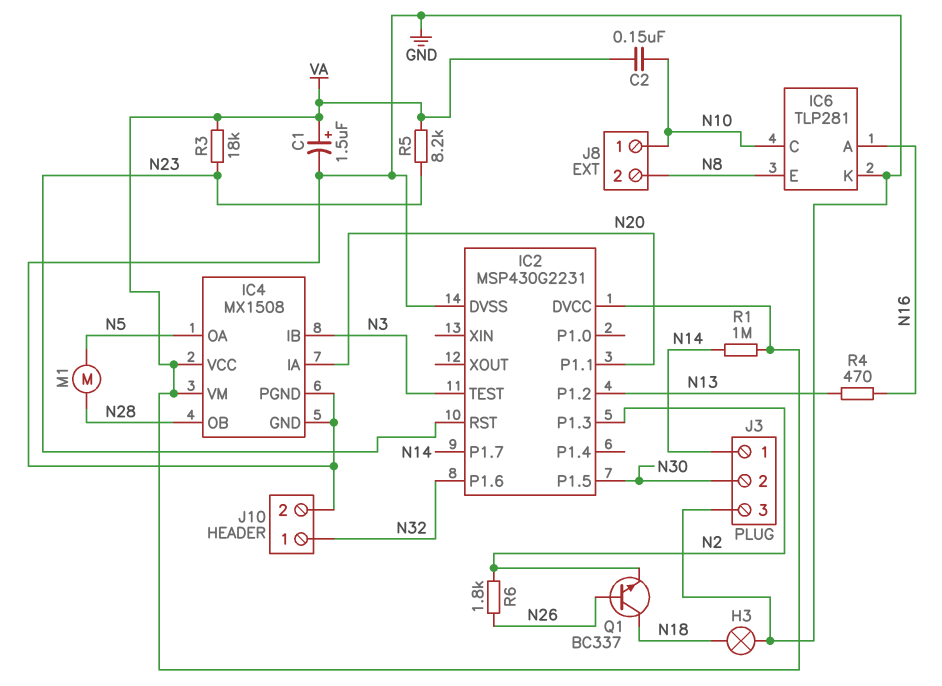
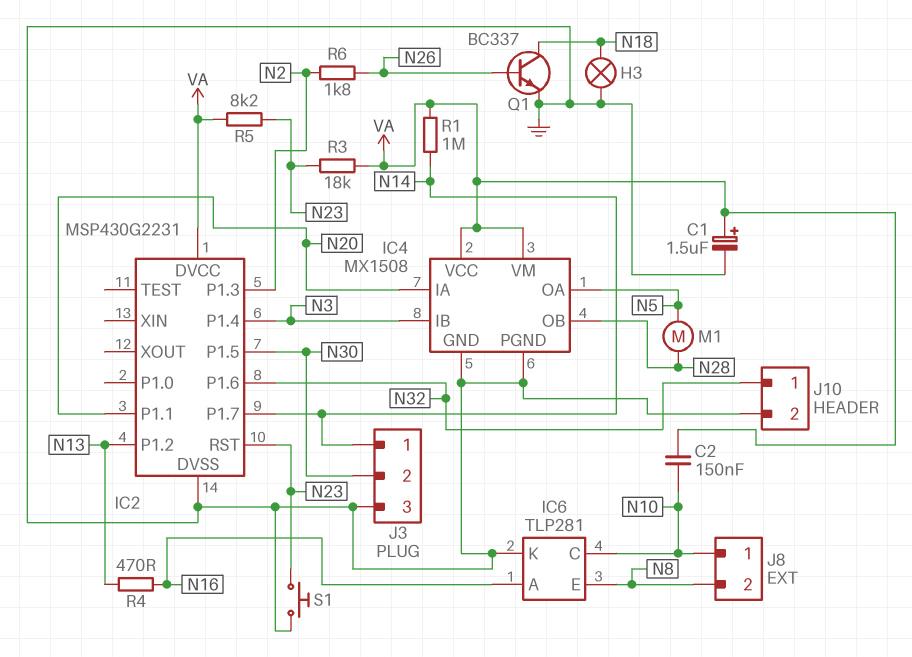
IC2 pin P1.4: none -> N3
IC2 pin TEST: N3 -> none
Q1: NPN BC337 (B N26, C N18, E N2) -> NPN BC337 (B N26, C N18, E GND)
S1: none -> button (GND, N23)

